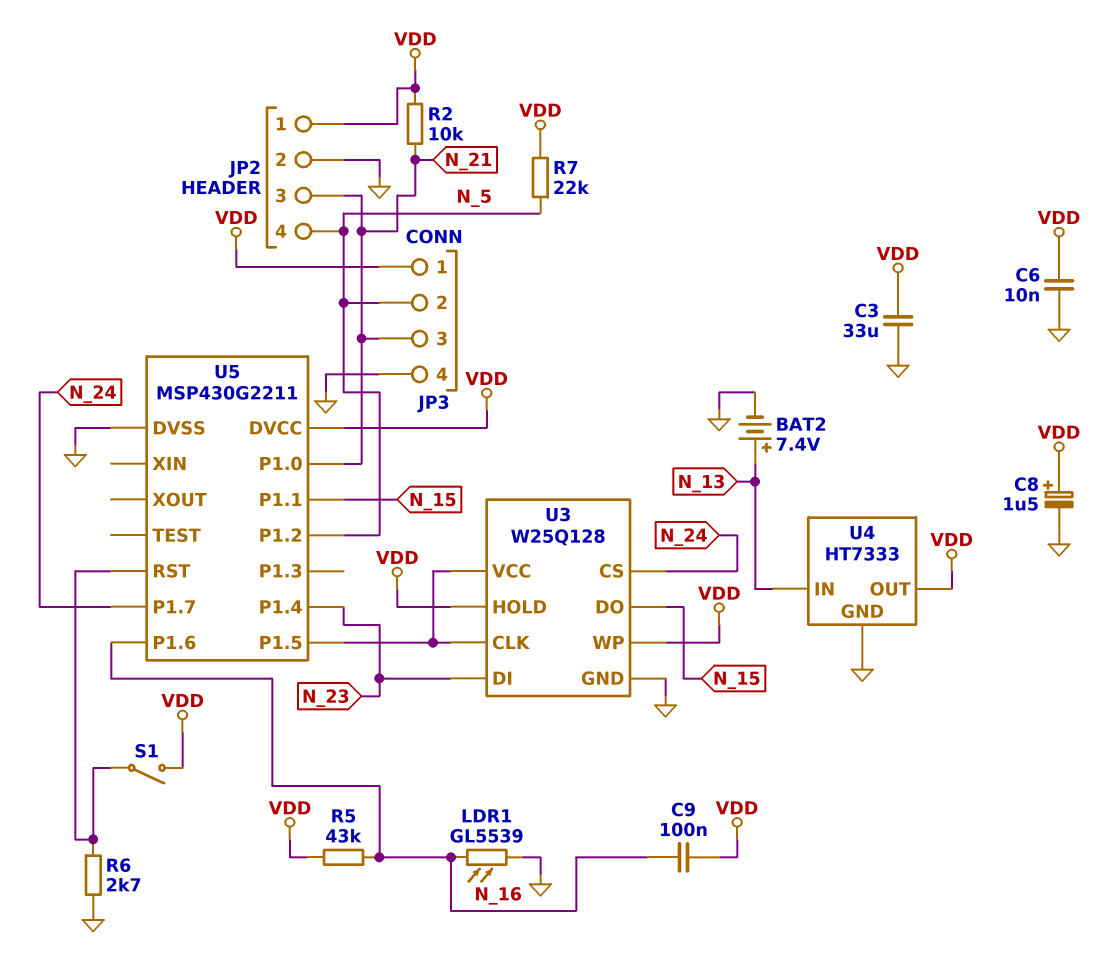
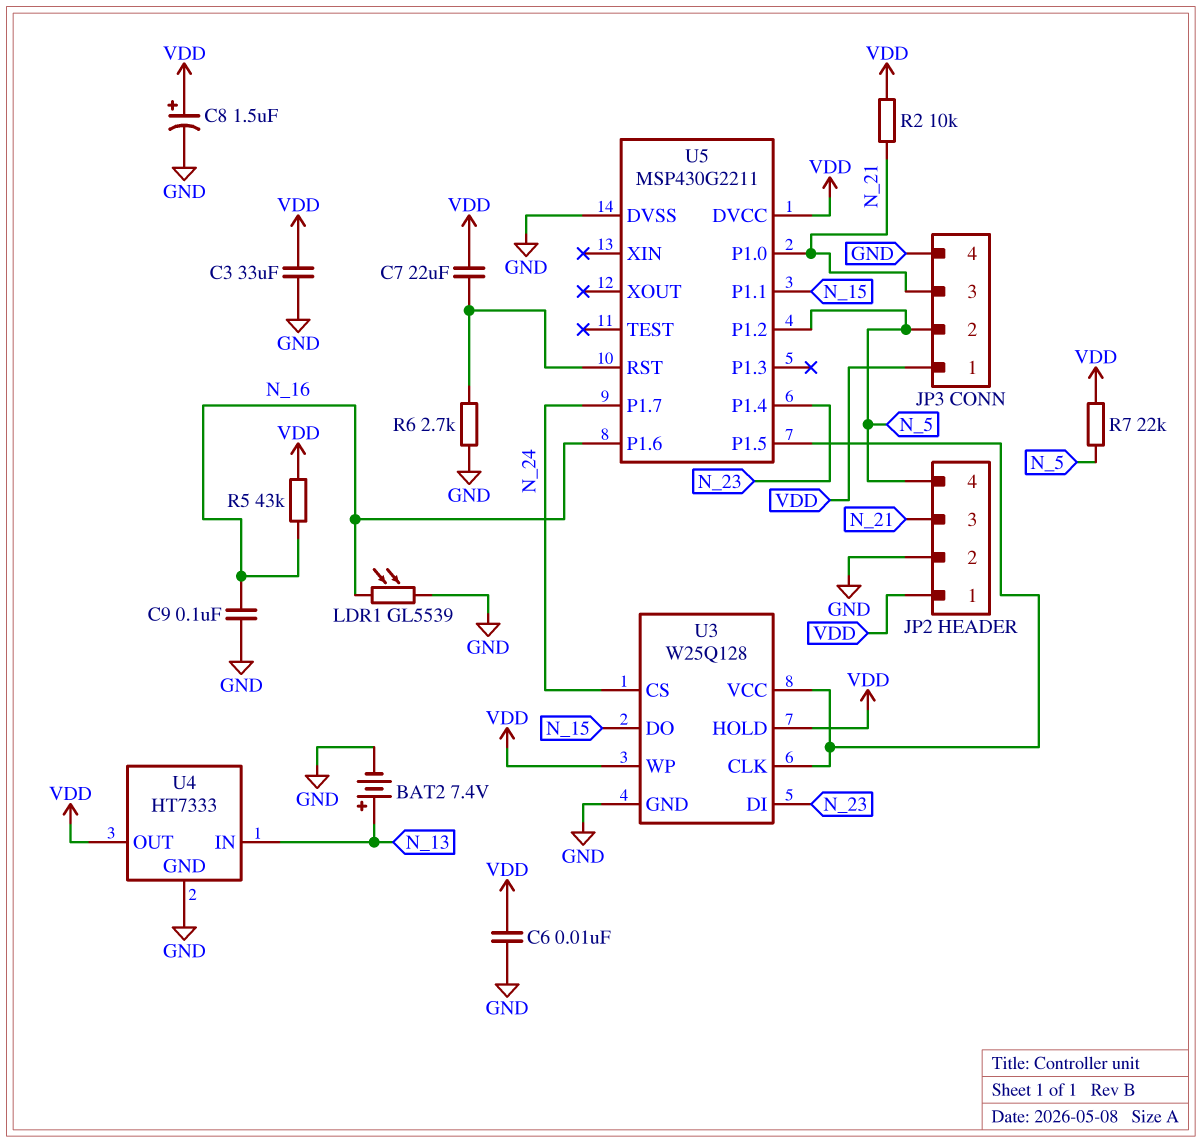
C7: none -> 22uF (U5/RST, VDD)
C9: 100nF (N_16, VDD) -> 100nF (GND, N_16)
S1: switch (U5/RST, VDD) -> none

